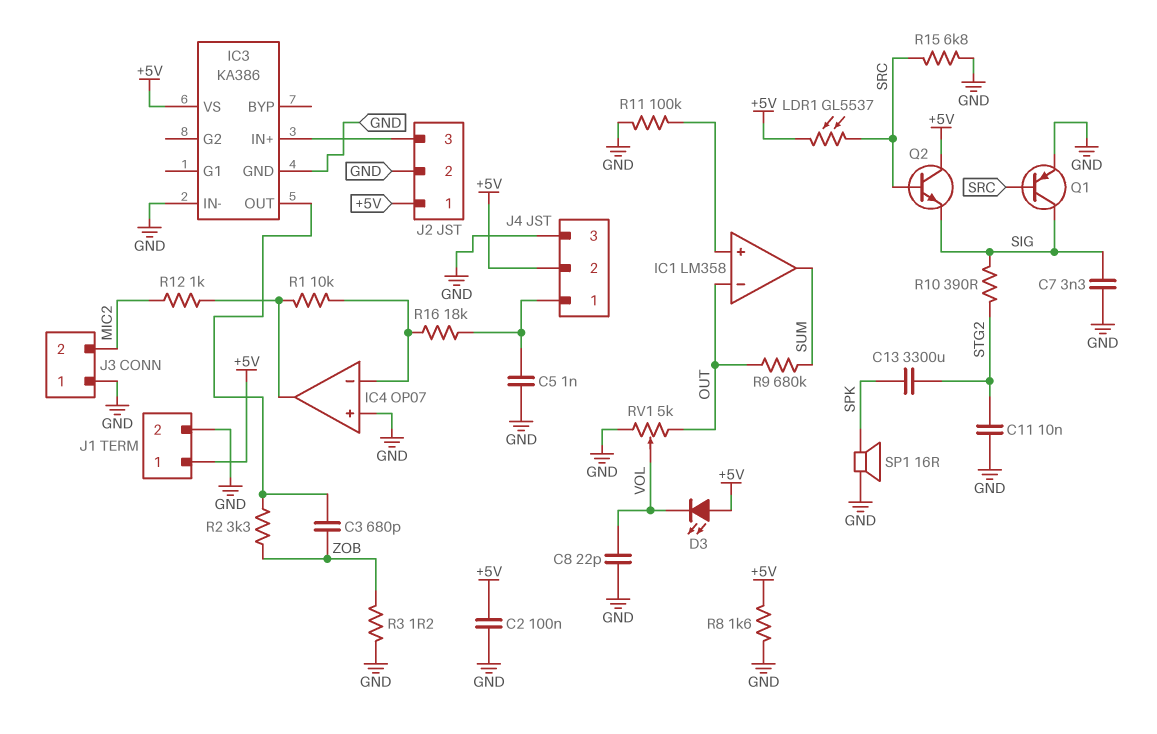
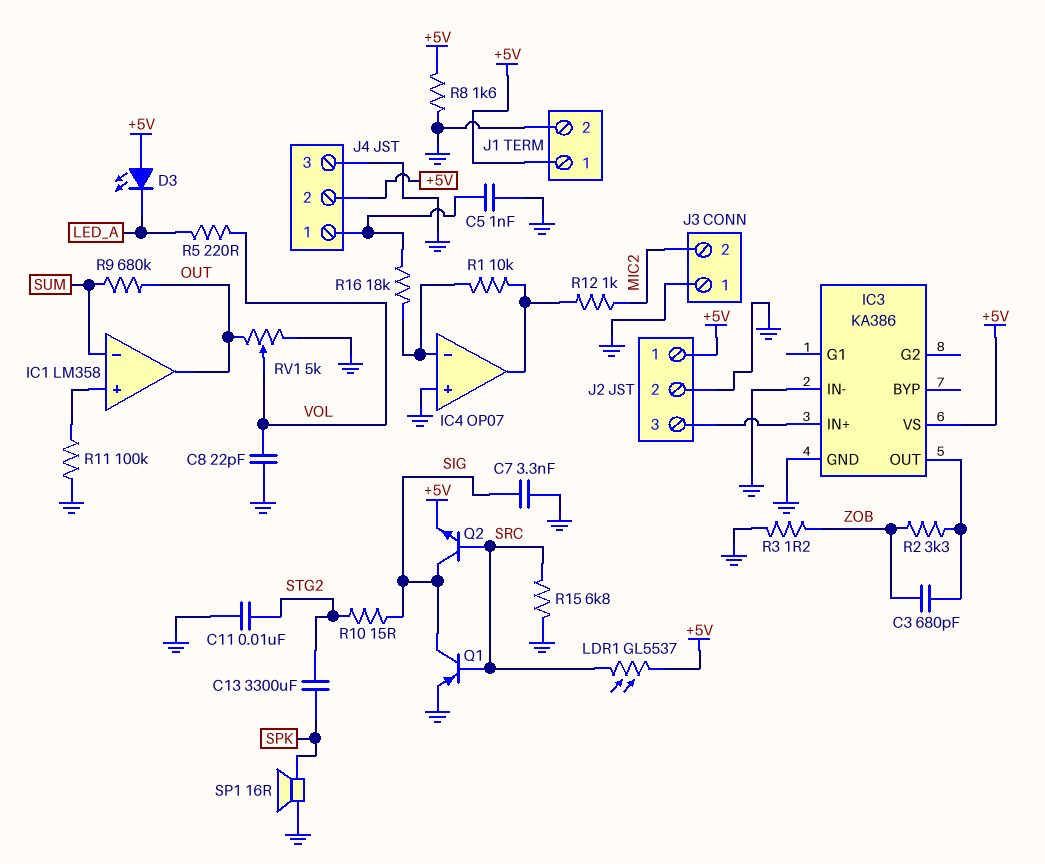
C2: 100nF (+5V, GND) -> none
D3: LED (A +5V, K VOL) -> LED (A +5V, K LED_A)
IC1 pin in-: OUT -> SUM
IC1 pin out: SUM -> OUT
Q2: NPN (B SRC, C +5V, E SIG) -> NPN (B SRC, C SIG, E +5V)
R5: none -> 220 (LED_A, VOL)
R10: 390 (SIG, STG2) -> 15 (SIG, STG2)

